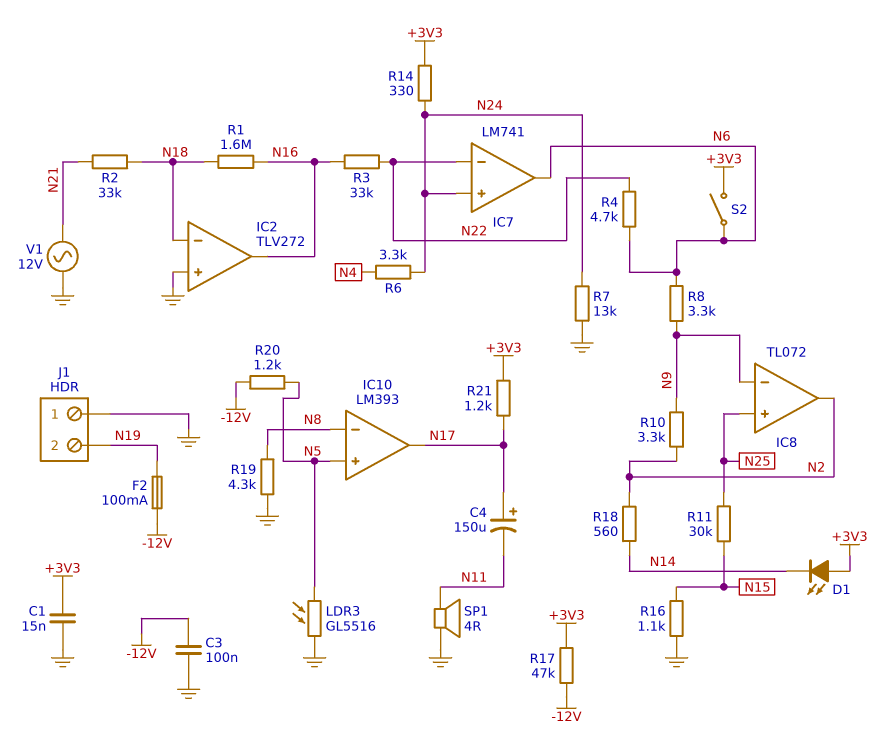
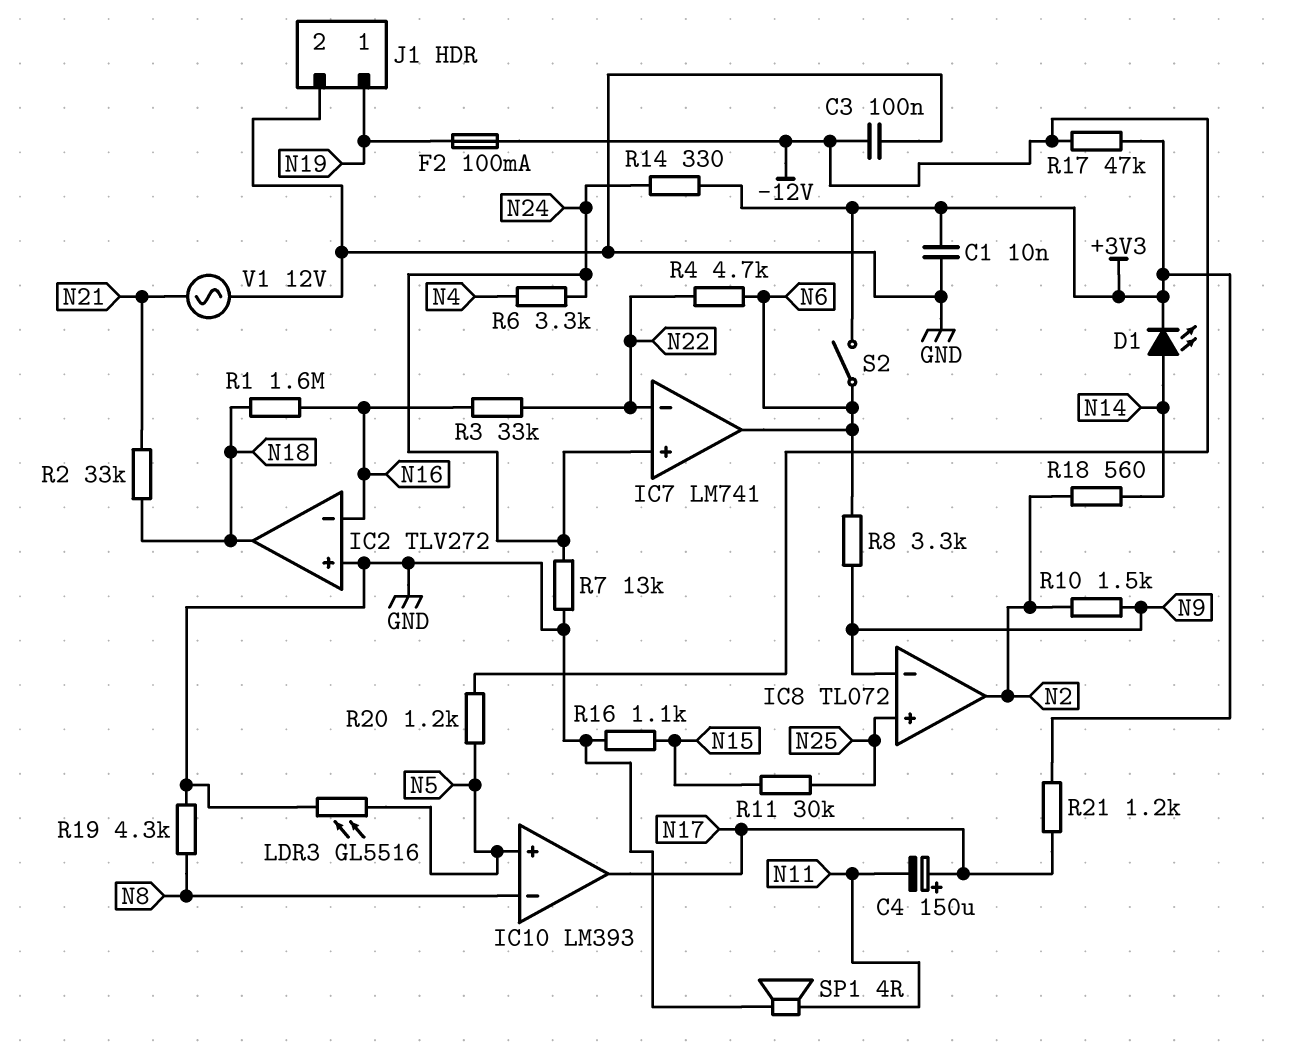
C1: 15nF (+3V3, GND) -> 10nF (+3V3, GND)
D1: LED (A +3V3, K N14) -> LED (A N14, K +3V3)
IC2 pin in-: N18 -> N16
IC2 pin out: N16 -> N18
J1 pin 1: GND -> N19
J1 pin 2: N19 -> GND
R10: 3.3k (N2, N9) -> 1.5k (N2, N9)

